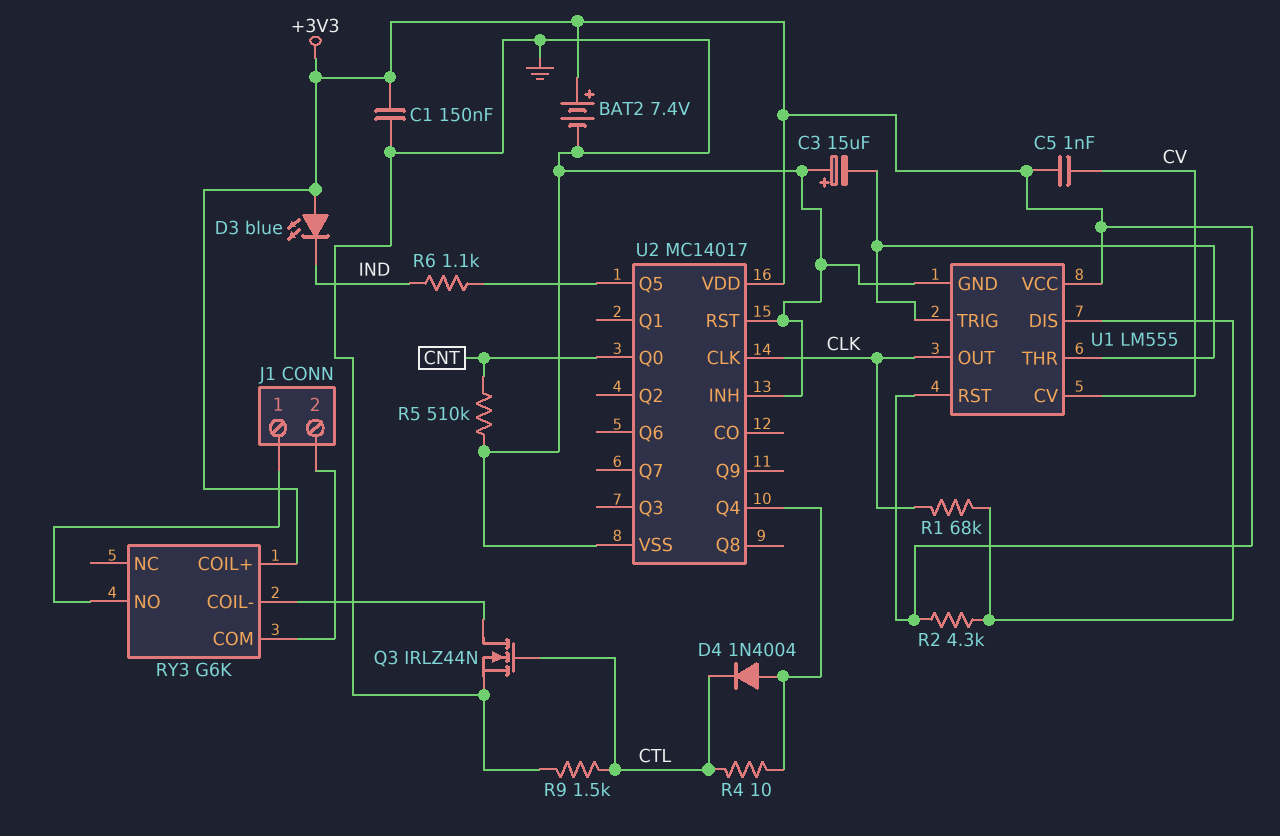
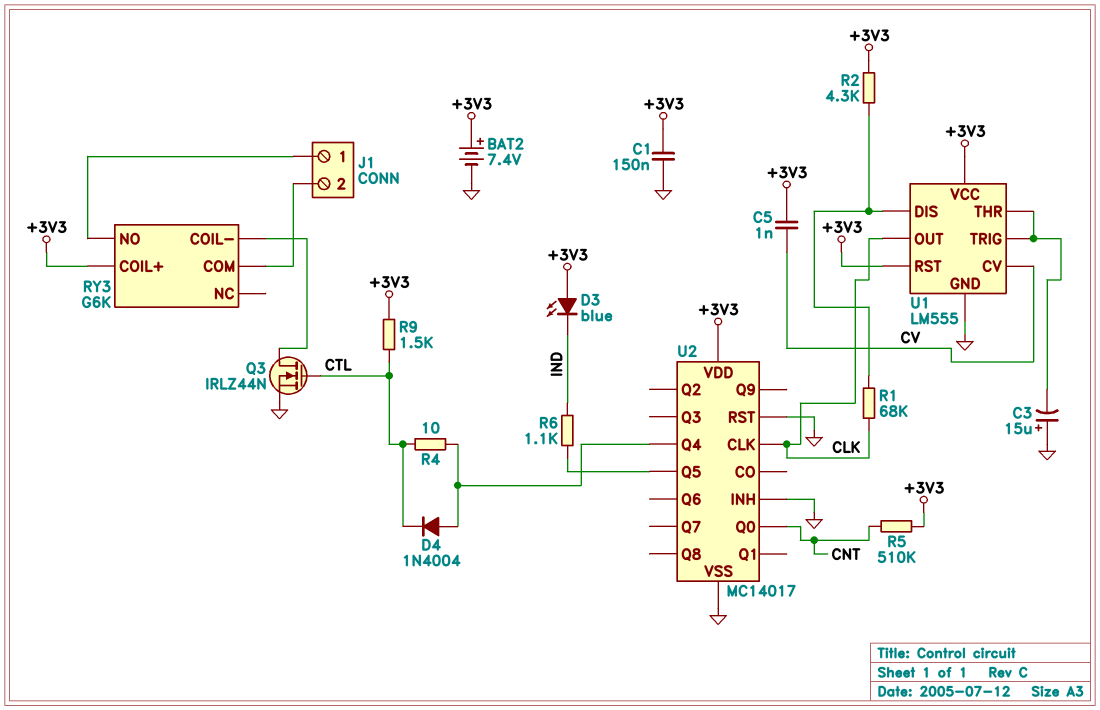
R5: 510k (CNT, GND) -> 510k (+3V3, CNT)
R9: 1.5k (CTL, GND) -> 1.5k (+3V3, CTL)

